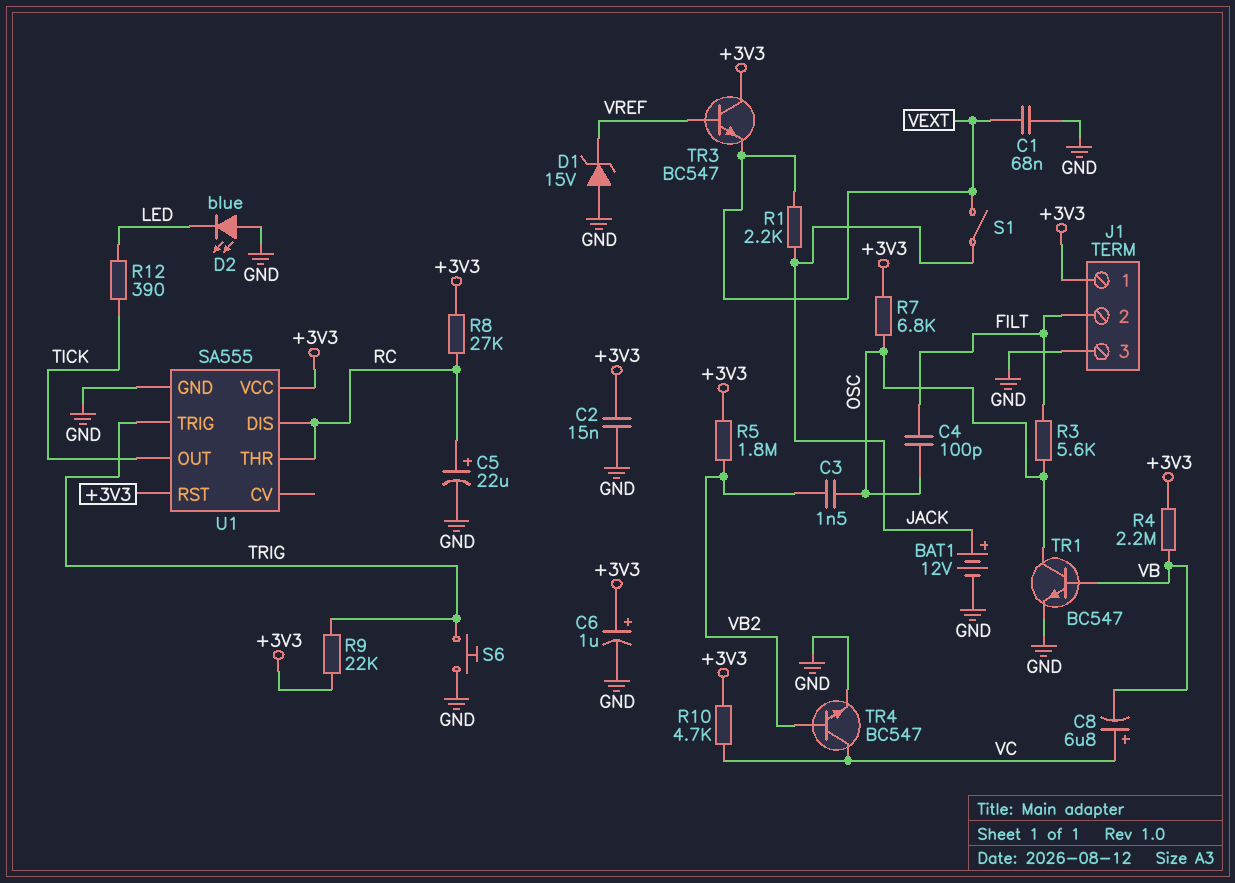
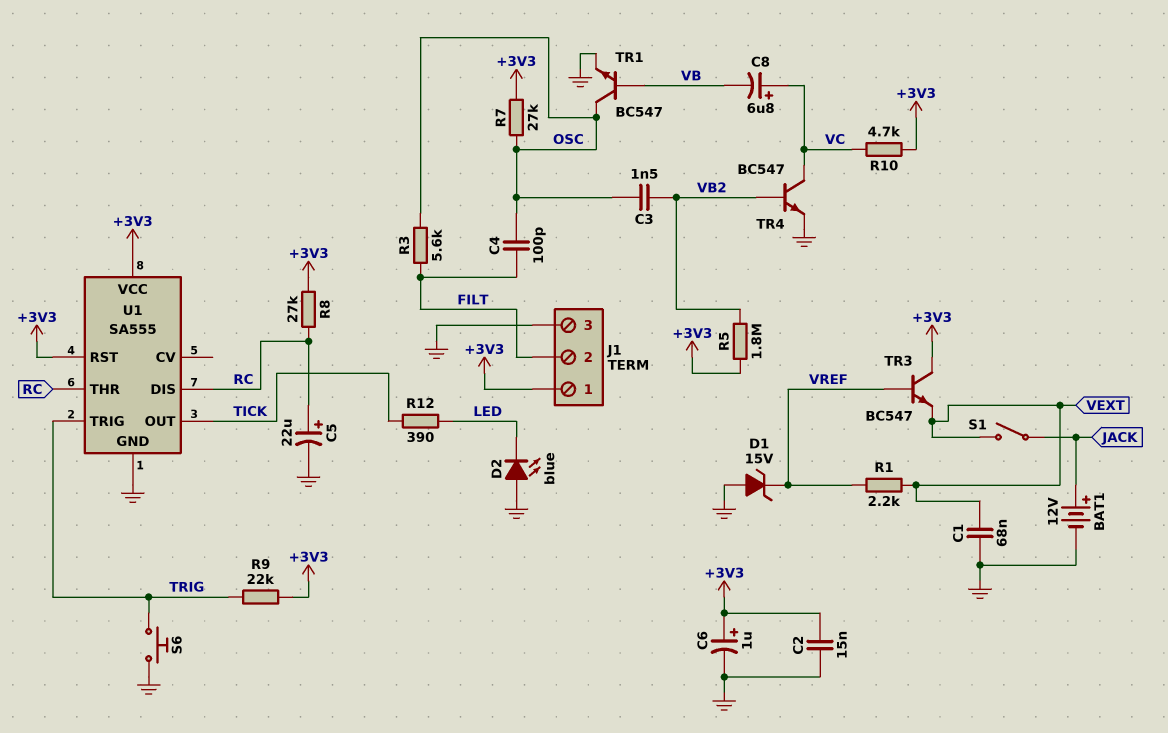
R1: 2.2k (JACK, VEXT) -> 2.2k (VEXT, VREF)
R4: 2.2M (+3V3, VB) -> none
R7: 6.8k (+3V3, OSC) -> 27k (+3V3, OSC)

